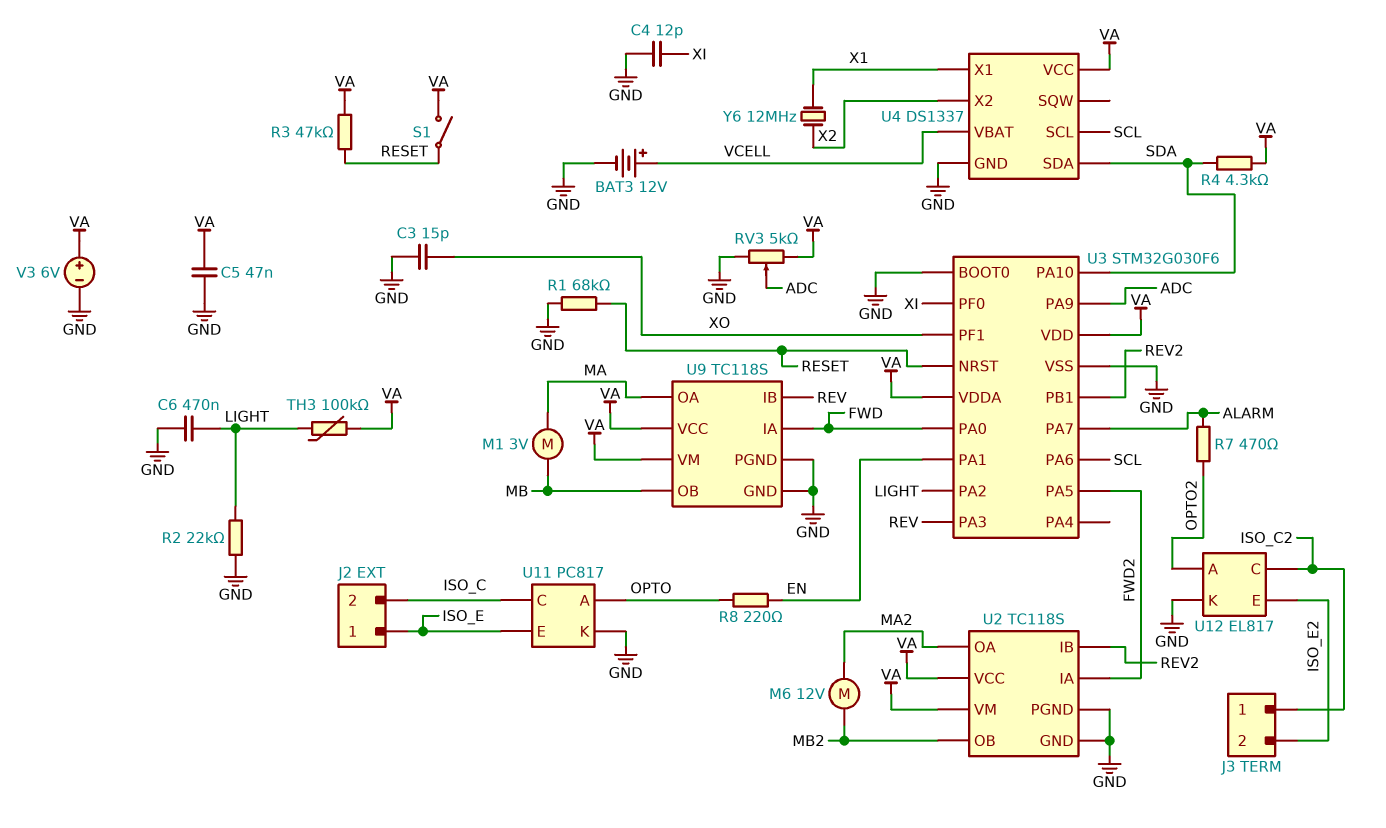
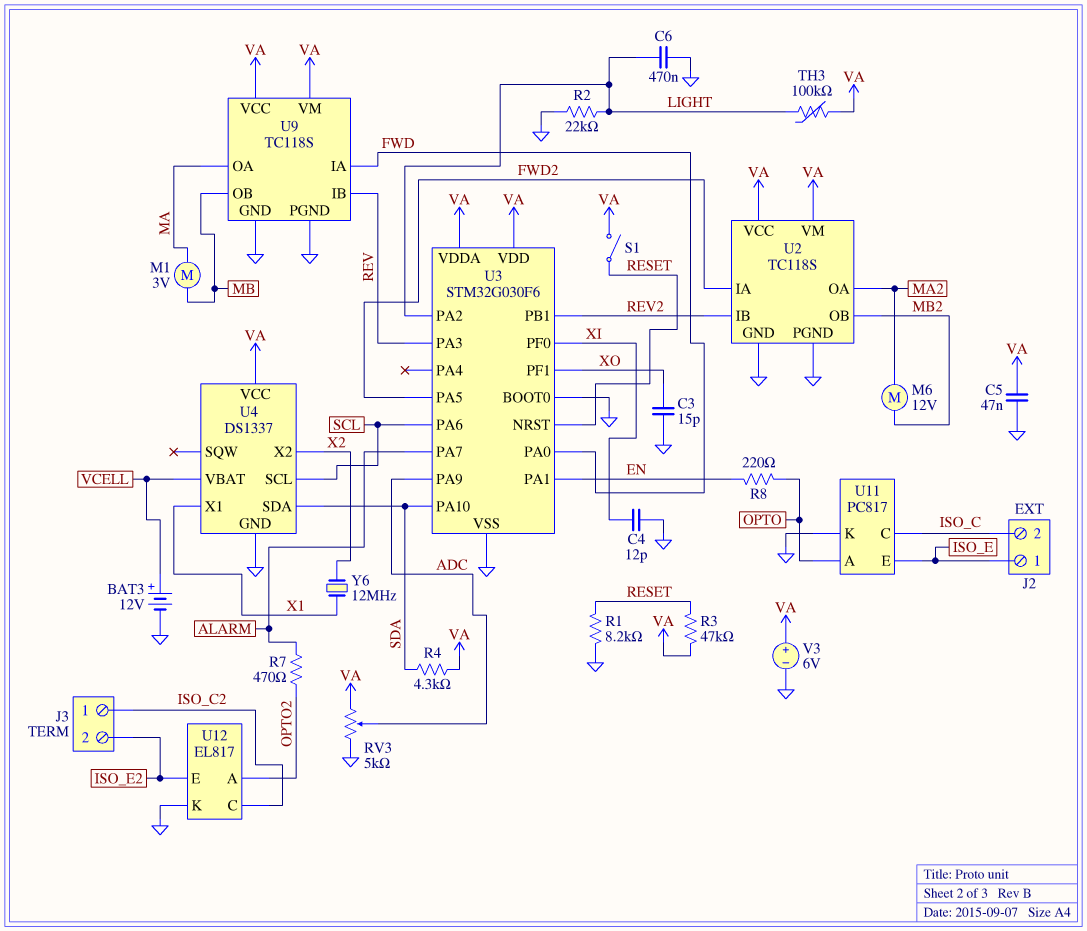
R1: 68k (GND, RESET) -> 8.2k (GND, RESET)

